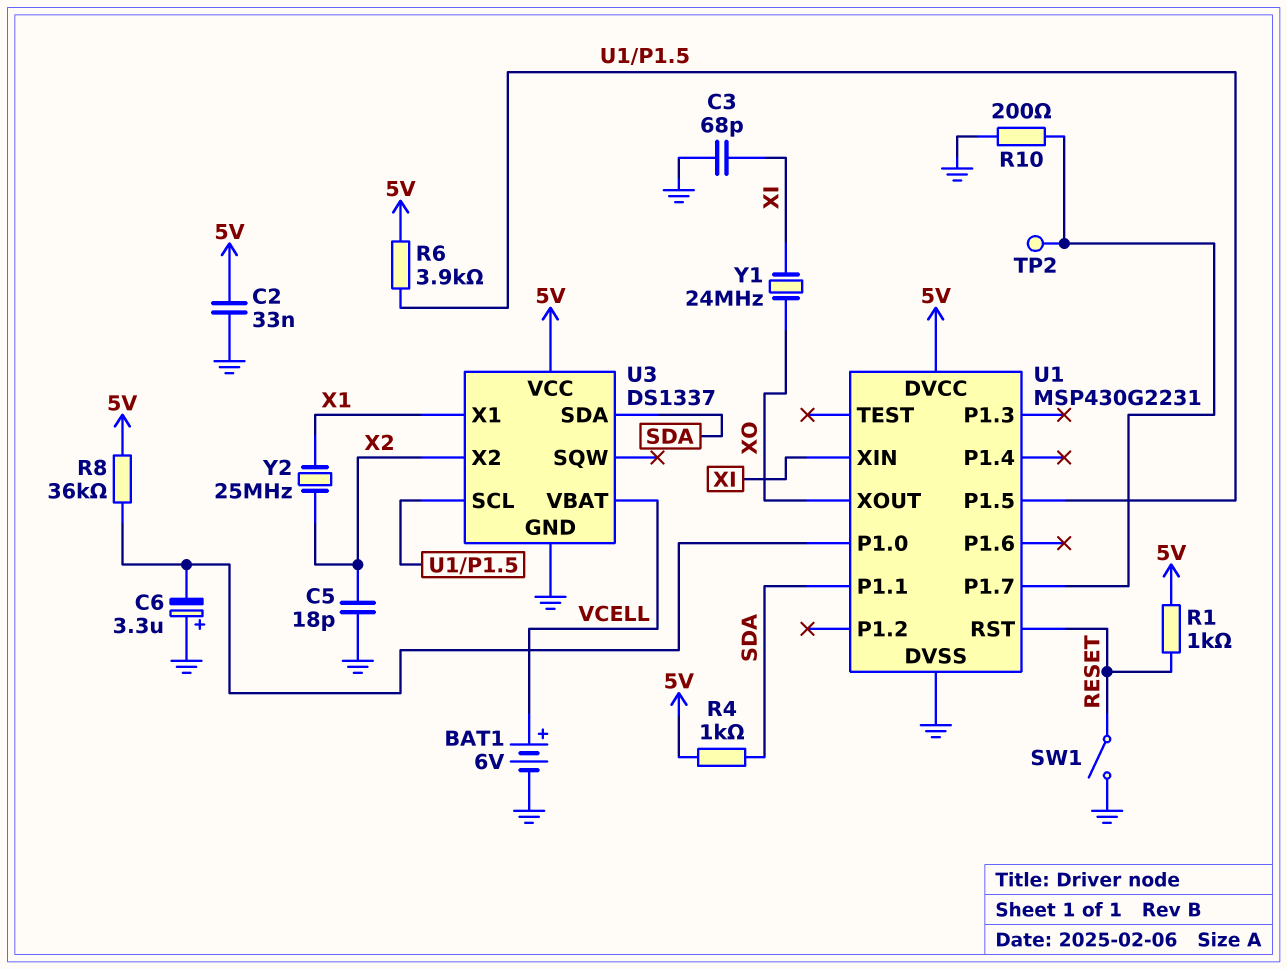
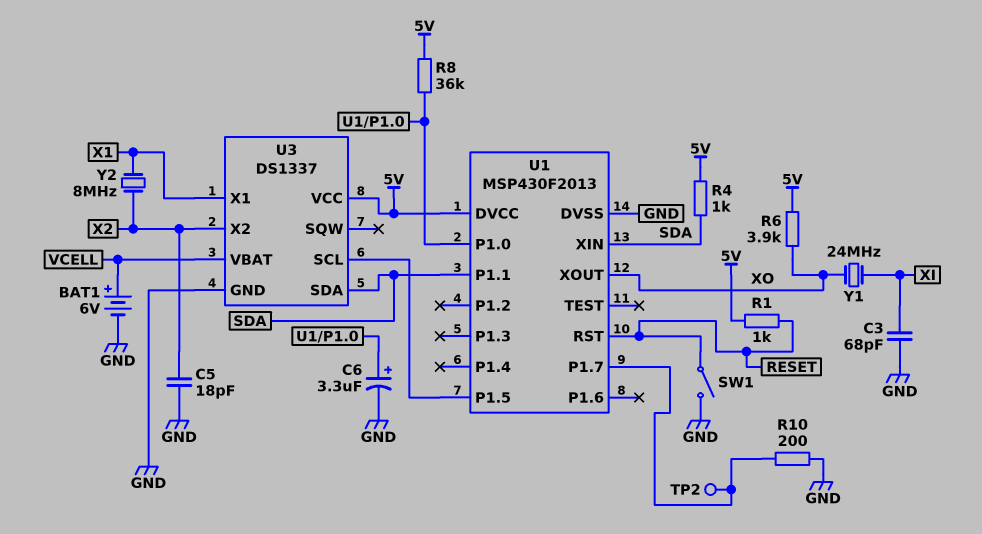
C2: 33nF (5V, GND) -> none
C6: 3.3uF (plus GND, minus U1/P1.0) -> 3.3uF (plus U1/P1.0, minus GND)
R6: 3.9k (5V, U1/P1.5) -> 3.9k (5V, XO)
U1: MSP430G2231 -> MSP430F2013
U1 pin XIN: XI -> SDA
Y2: 25MHz (X1, X2) -> 8MHz (X1, X2)

